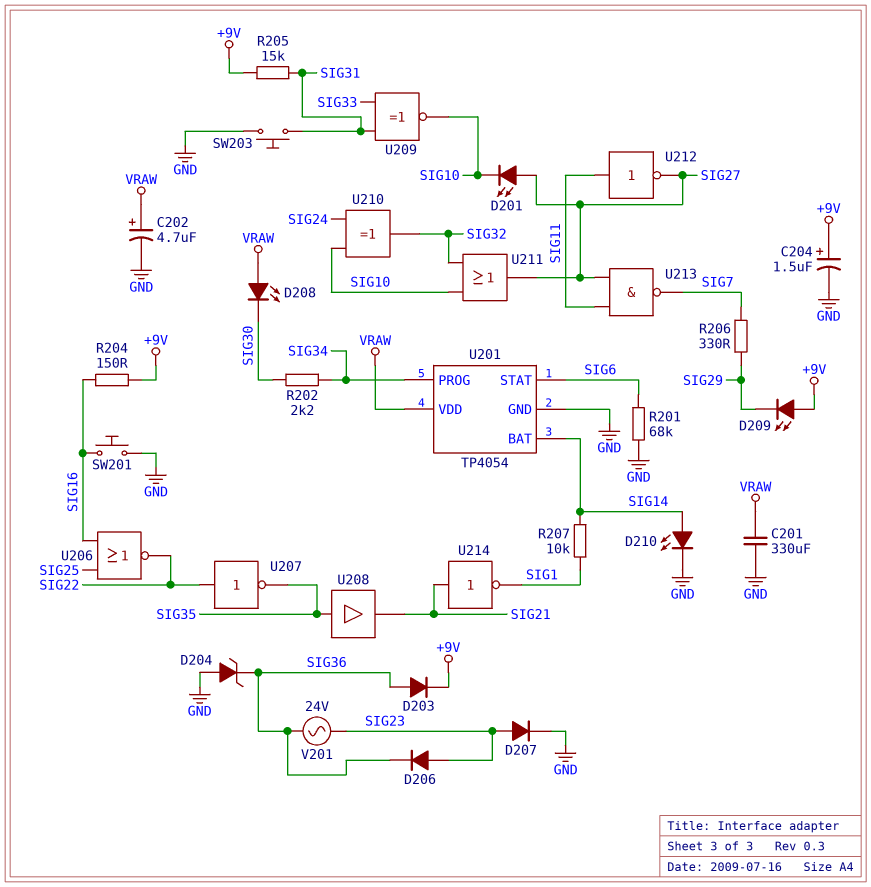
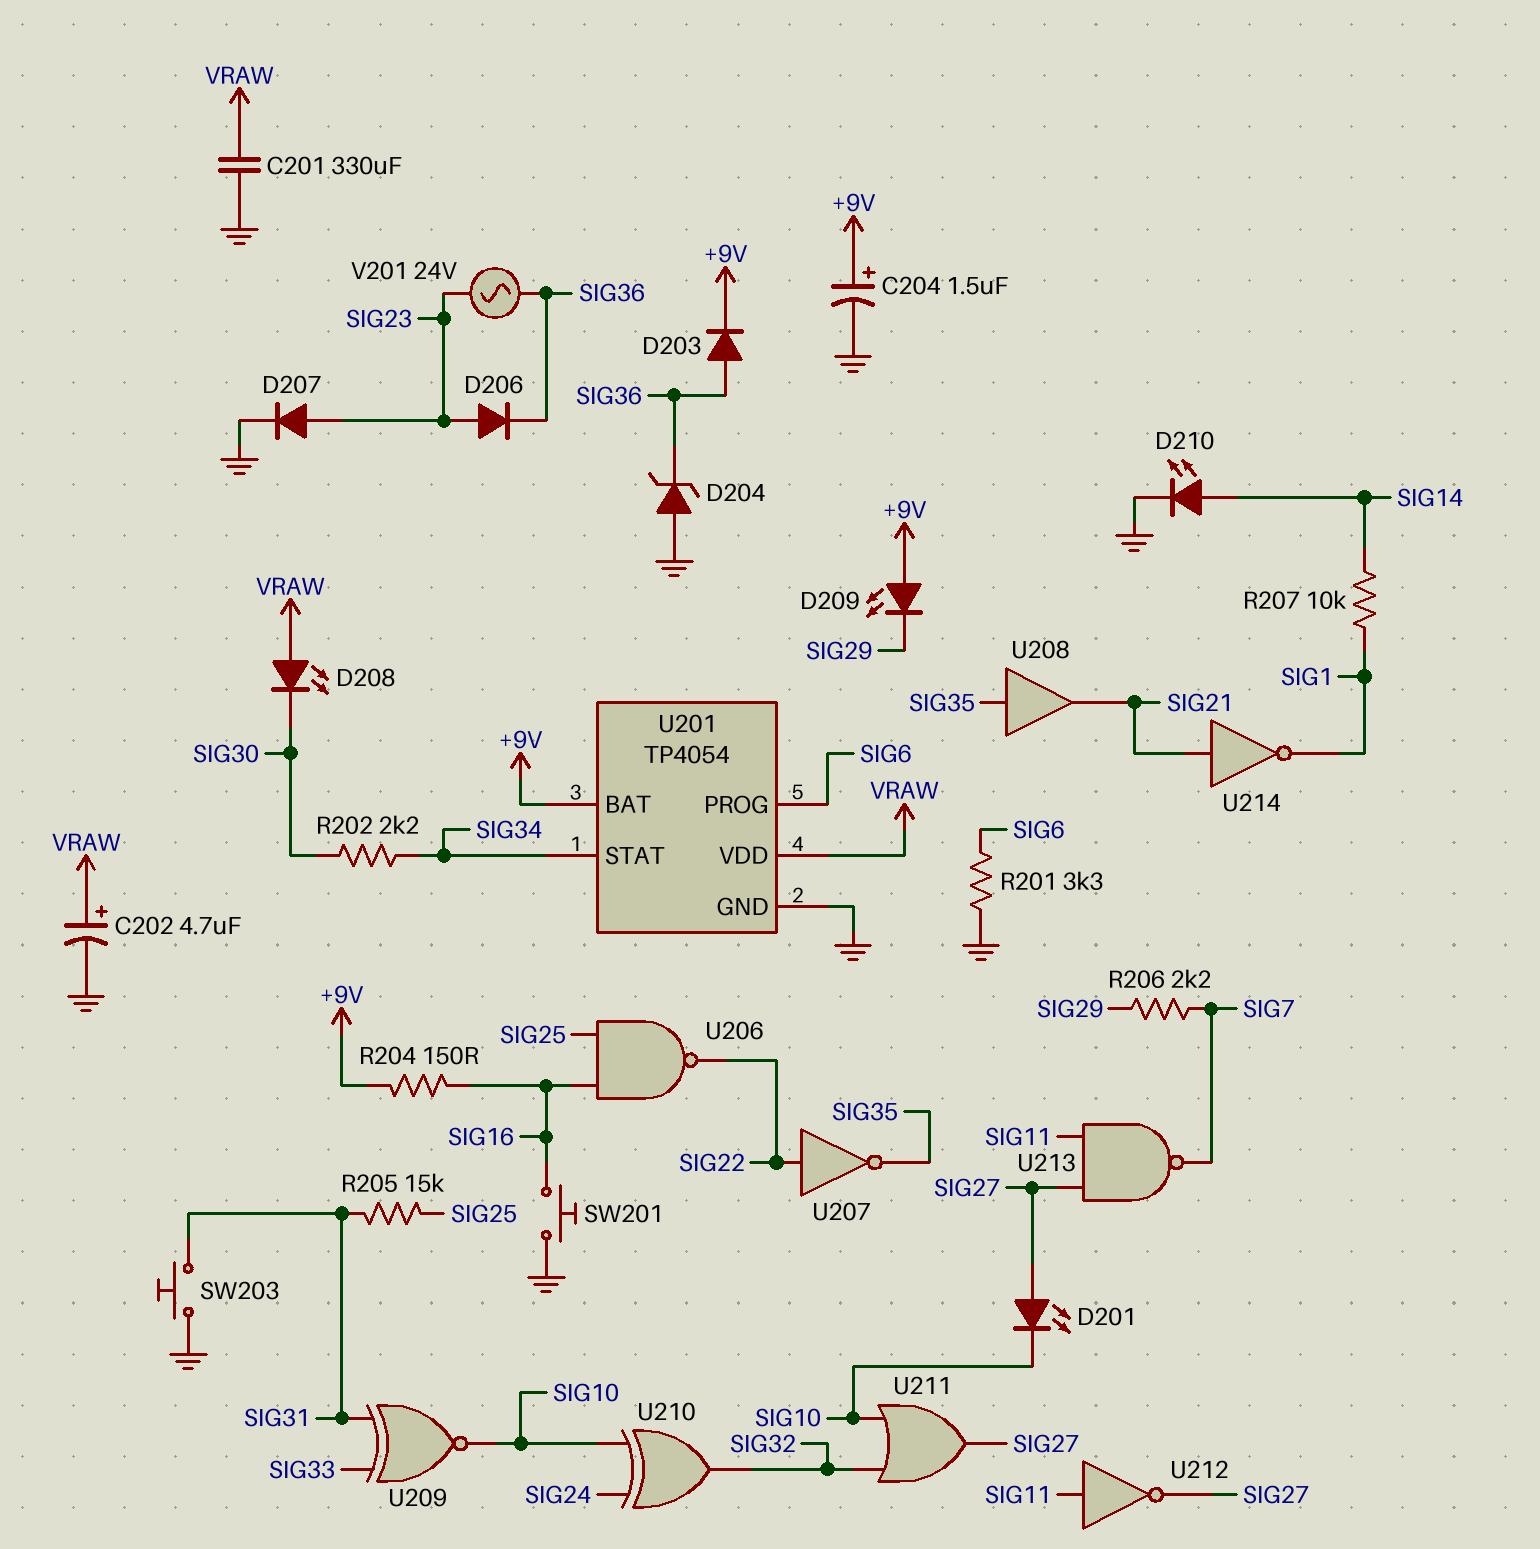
R201: 68k (GND, SIG6) -> 3.3k (GND, SIG6)
R205: 15k (+9V, SIG31) -> 15k (SIG25, SIG31)
R206: 330 (SIG7, SIG29) -> 2.2k (SIG7, SIG29)
U201 pin BAT: SIG14 -> +9V
U201 pin PROG: SIG34 -> SIG6
U201 pin STAT: SIG6 -> SIG34
U206: NOR (in SIG16, in SIG25, out SIG22) -> NAND (in SIG16, in SIG25, out SIG22)

